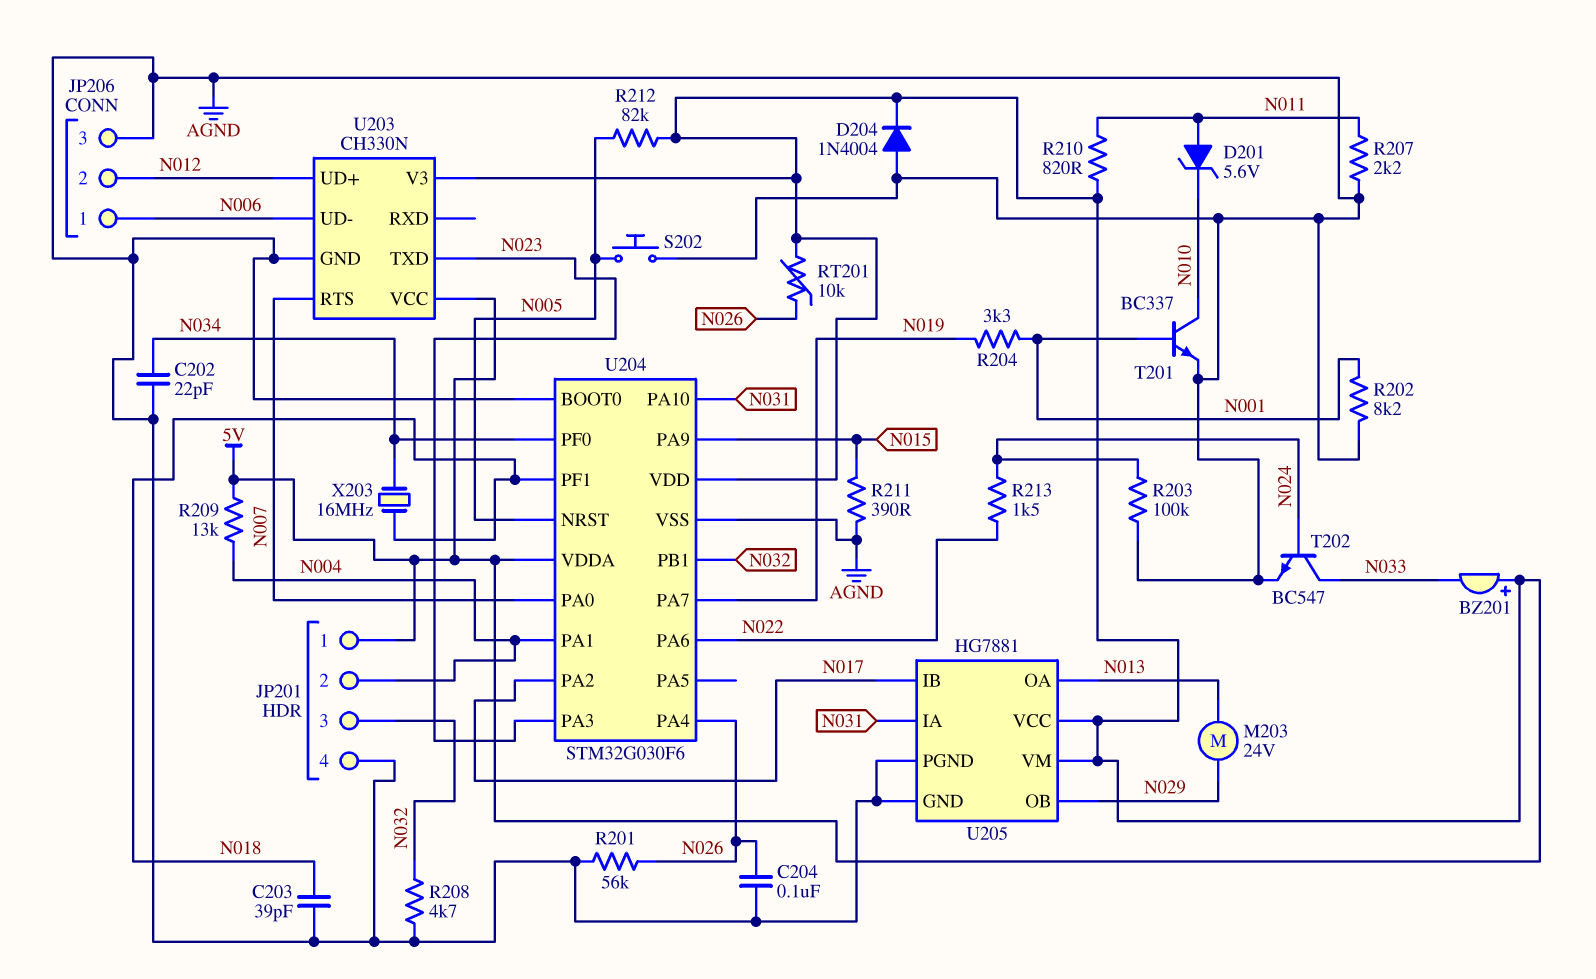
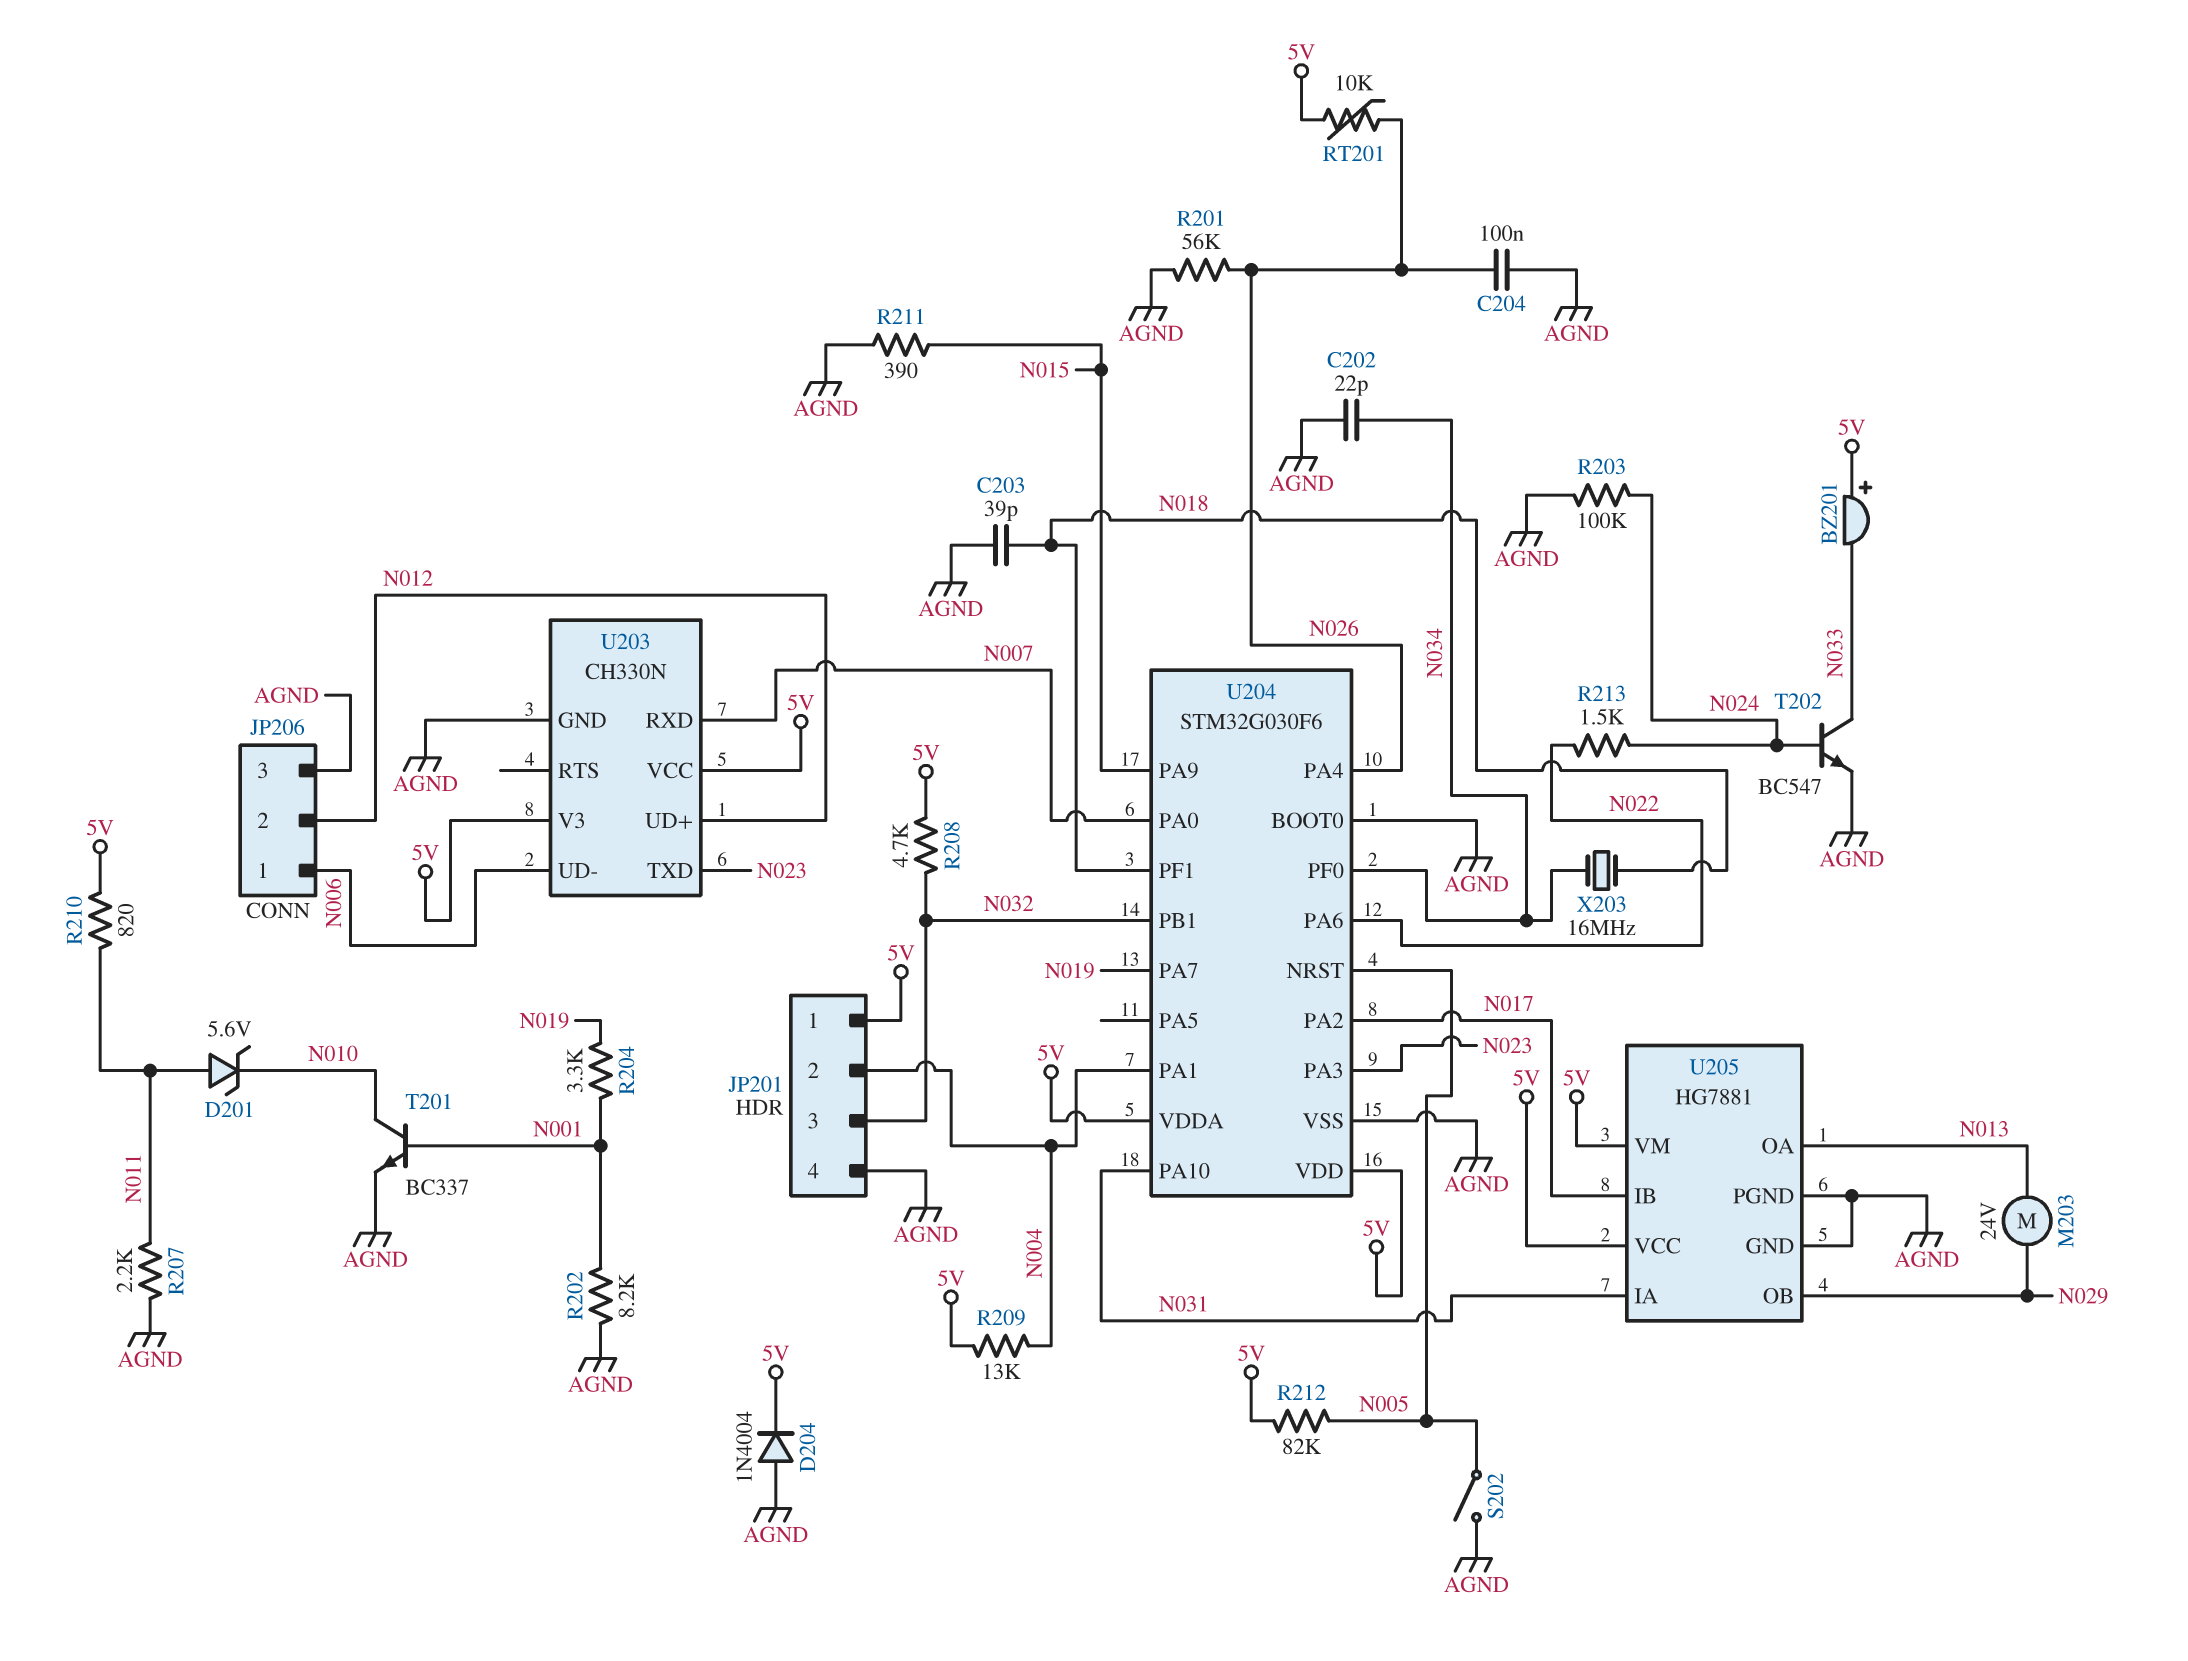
R208: 4.7k (AGND, N032) -> 4.7k (5V, N032)
S202: button (AGND, N005) -> switch (AGND, N005)
U203 pin RTS: N007 -> none
U203 pin RXD: none -> N007

